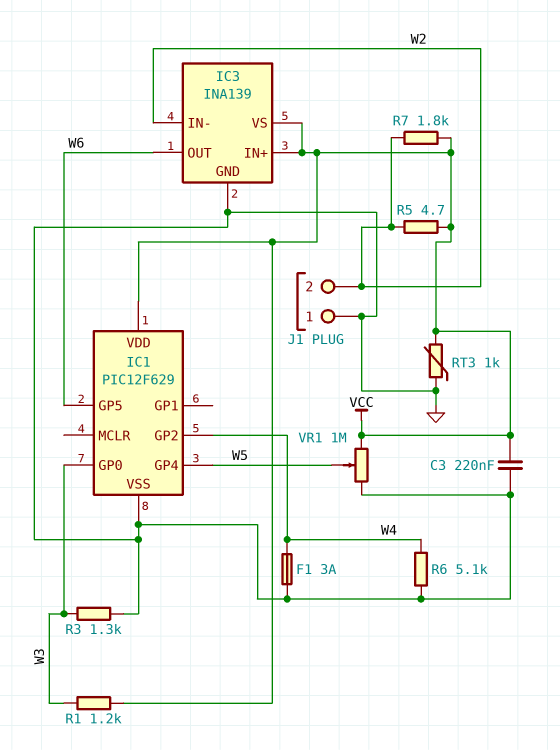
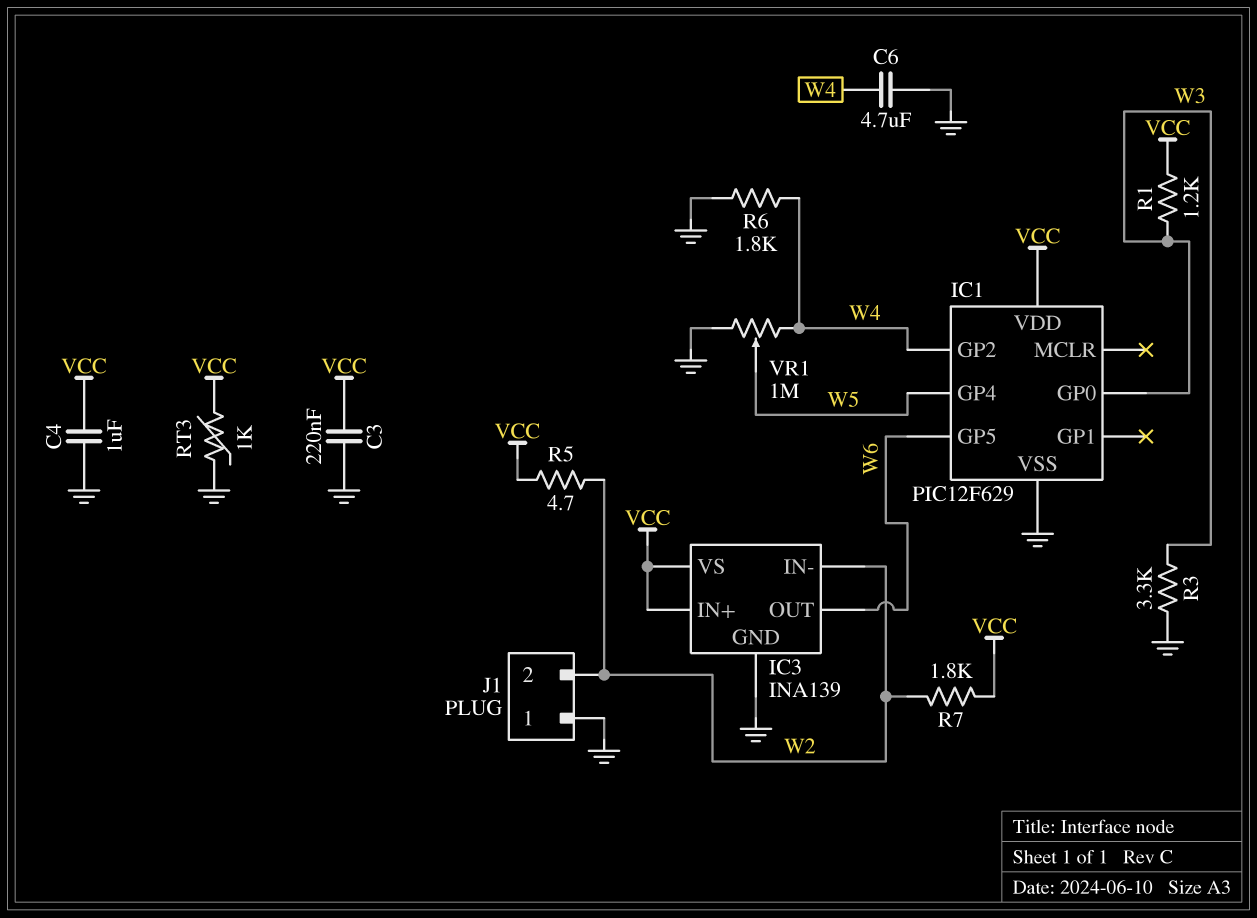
C4: none -> 1uF (GND, VCC)
C6: none -> 4.7uF (GND, W4)
F1: 3A (GND, W4) -> none
R3: 1.3k (GND, W3) -> 3.3k (GND, W3)
R6: 5.1k (GND, W4) -> 1.8k (GND, W4)
VR1: 1M (GND, VCC, wiper W5) -> 1M (GND, W4, wiper W5)

